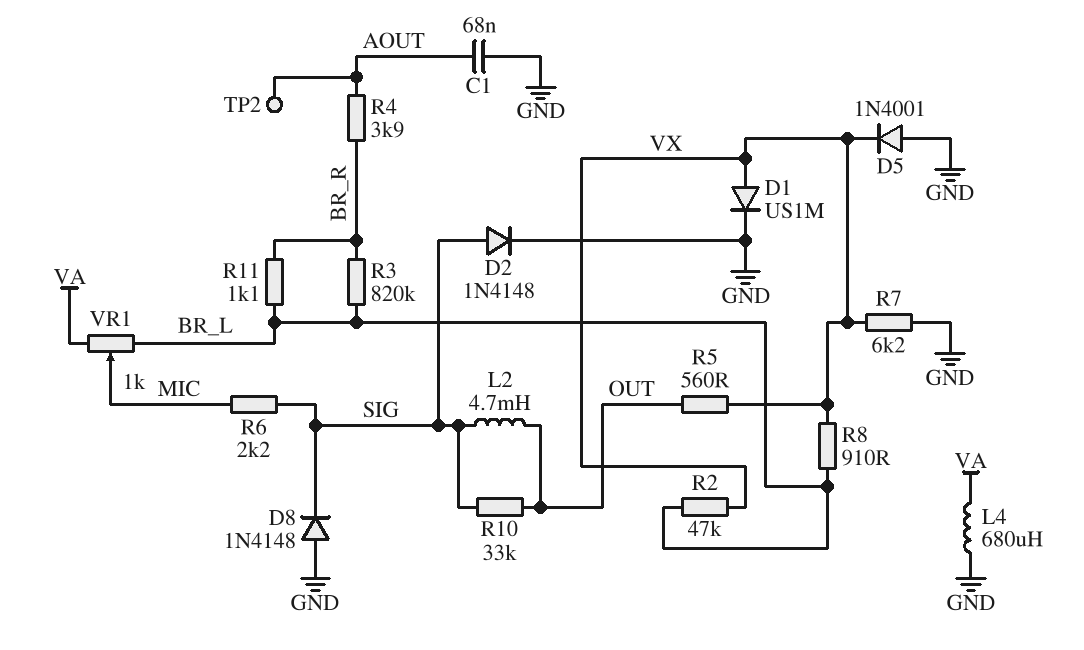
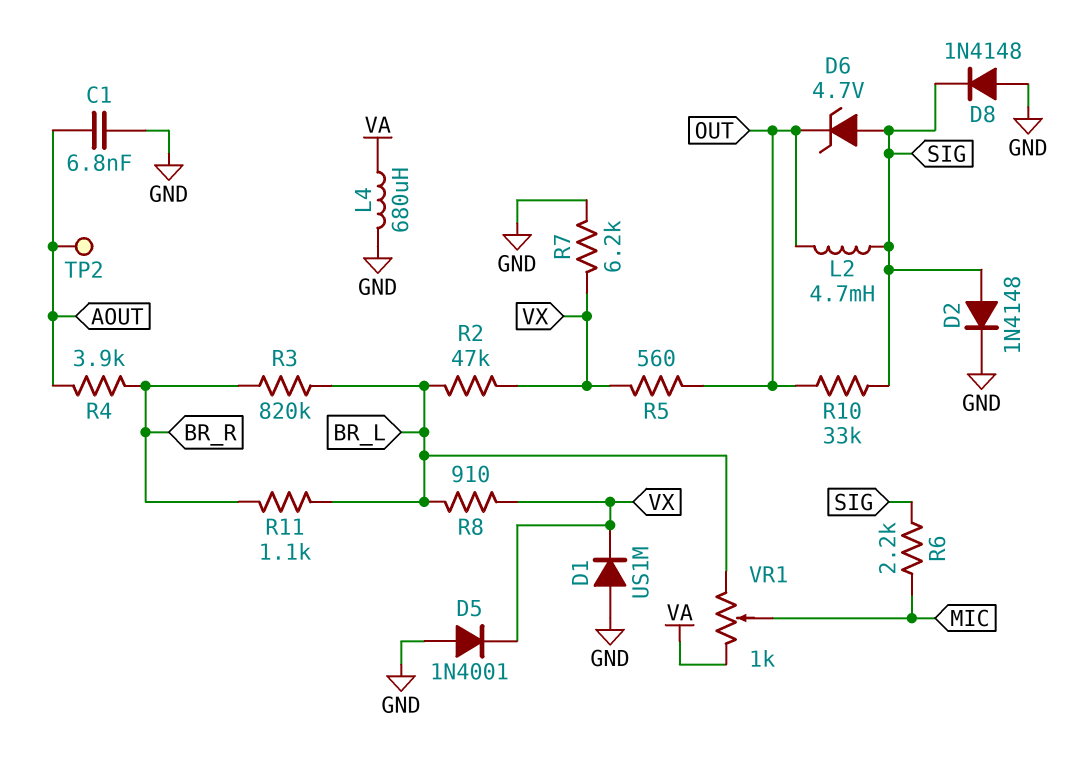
C1: 68nF (AOUT, GND) -> 6.8nF (AOUT, GND)
D1: diode US1M (A VX, K GND) -> diode US1M (A GND, K VX)
D6: none -> zener 4.7V (A SIG, K OUT)

